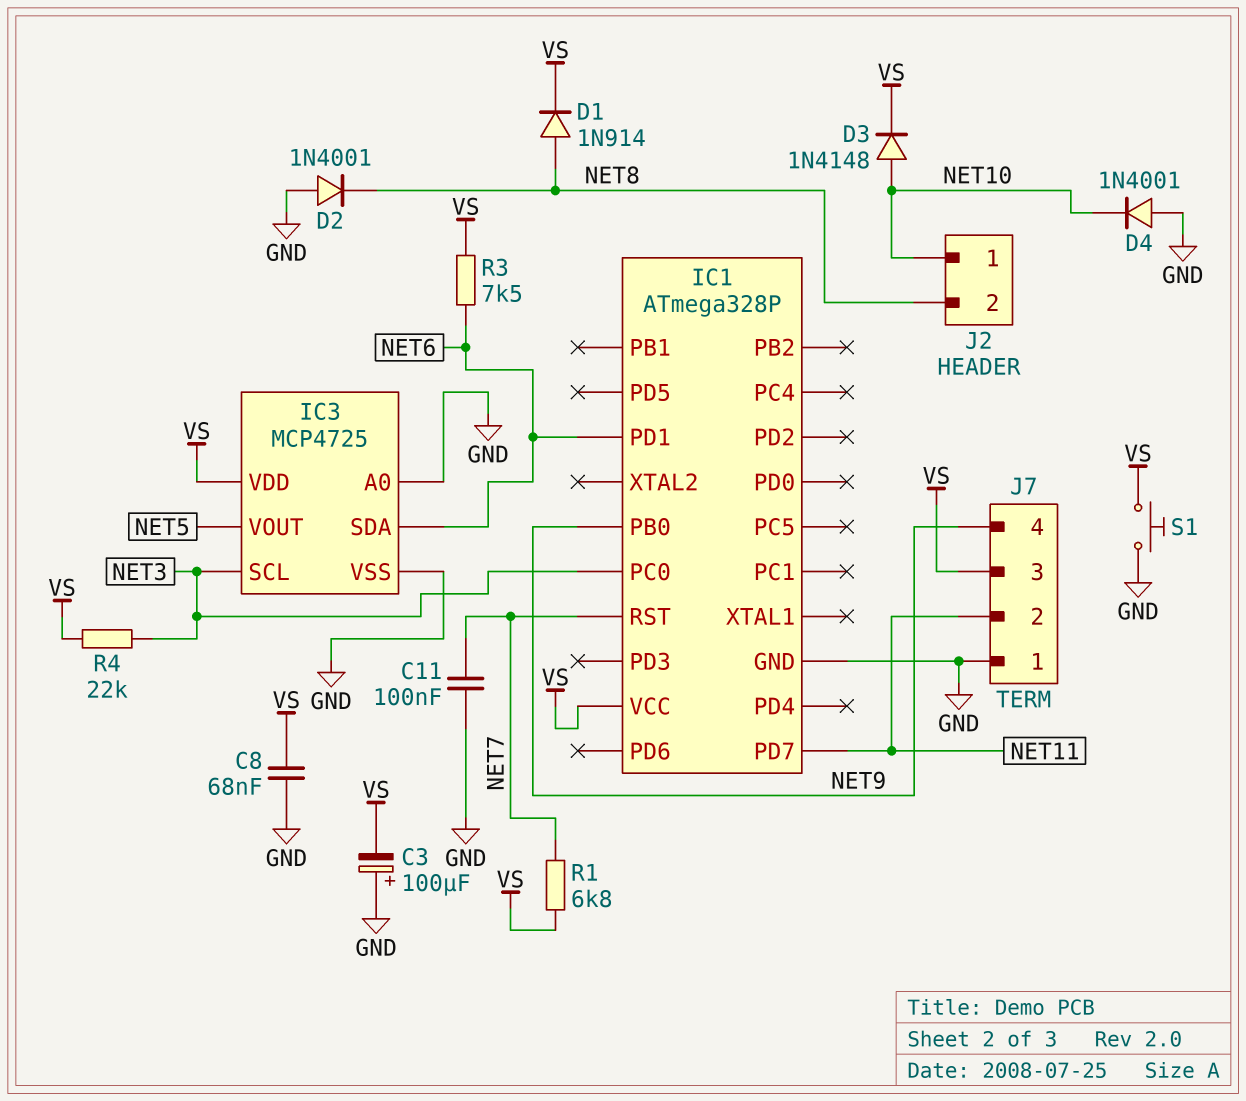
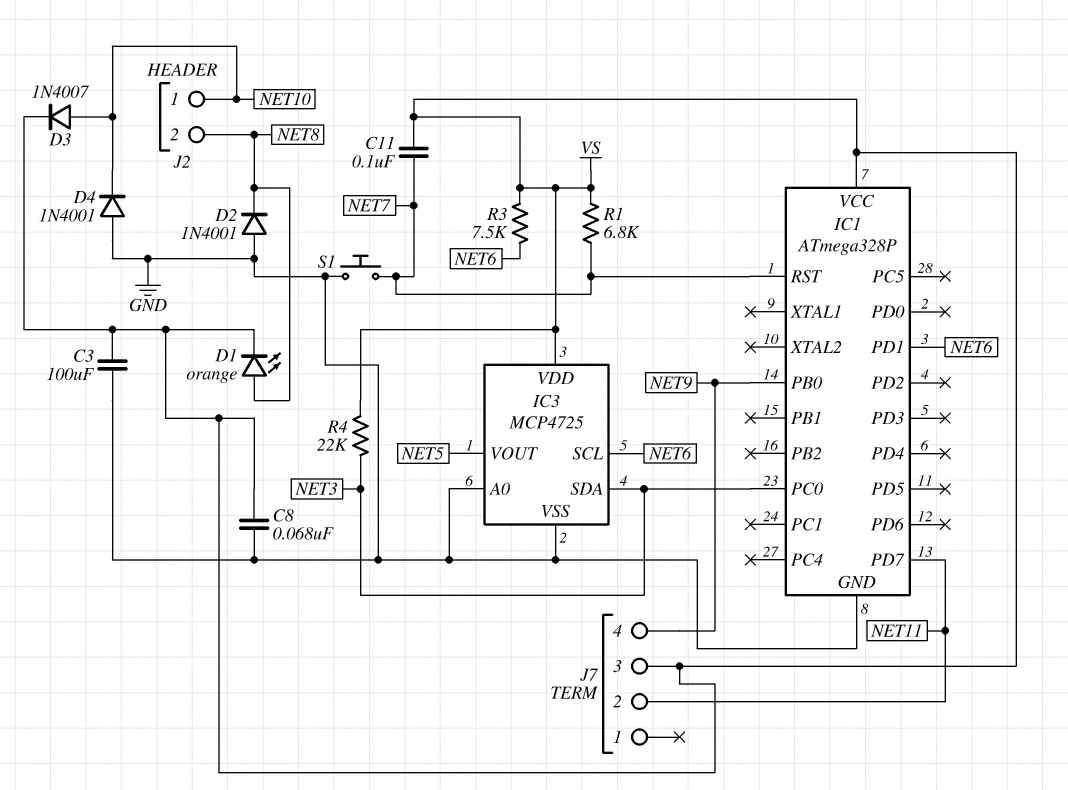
C3: 100uF (plus GND, minus VS) -> 100uF (GND, VS)
C11: 100nF (GND, NET7) -> 100nF (NET7, VS)
D1: diode 1N914 (A NET8, K VS) -> LED orange (A NET8, K VS)
D3: diode 1N4148 (A NET10, K VS) -> diode 1N4007 (A NET10, K VS)
IC3 pin SCL: NET3 -> NET6
IC3 pin SDA: NET6 -> NET3
J7 pin 1: GND -> none
S1: button (GND, VS) -> button (GND, NET7)

